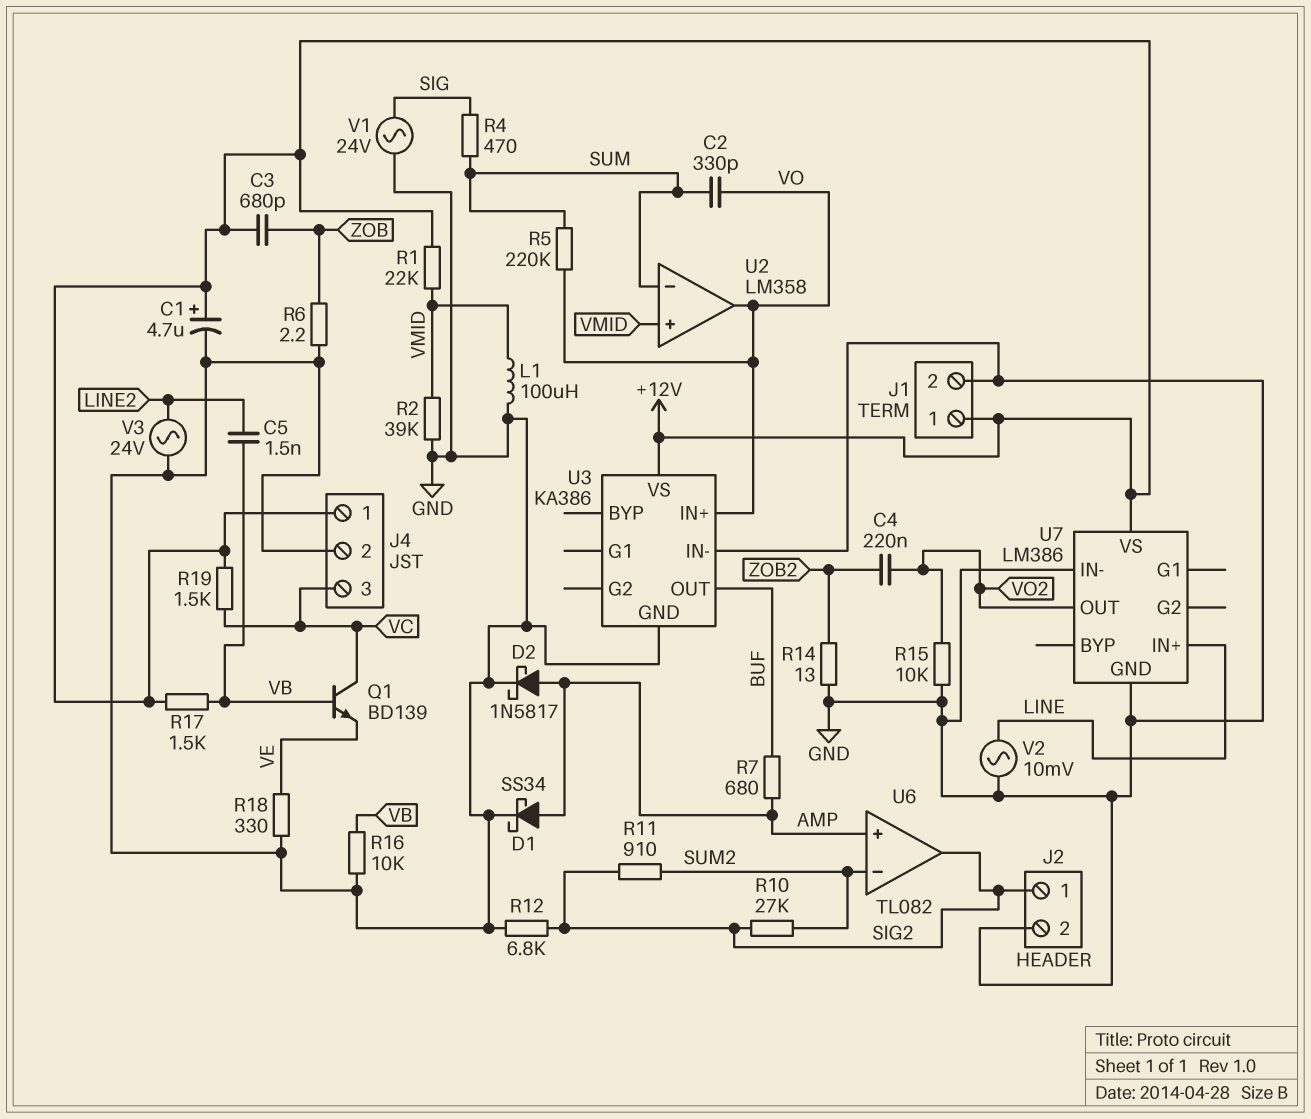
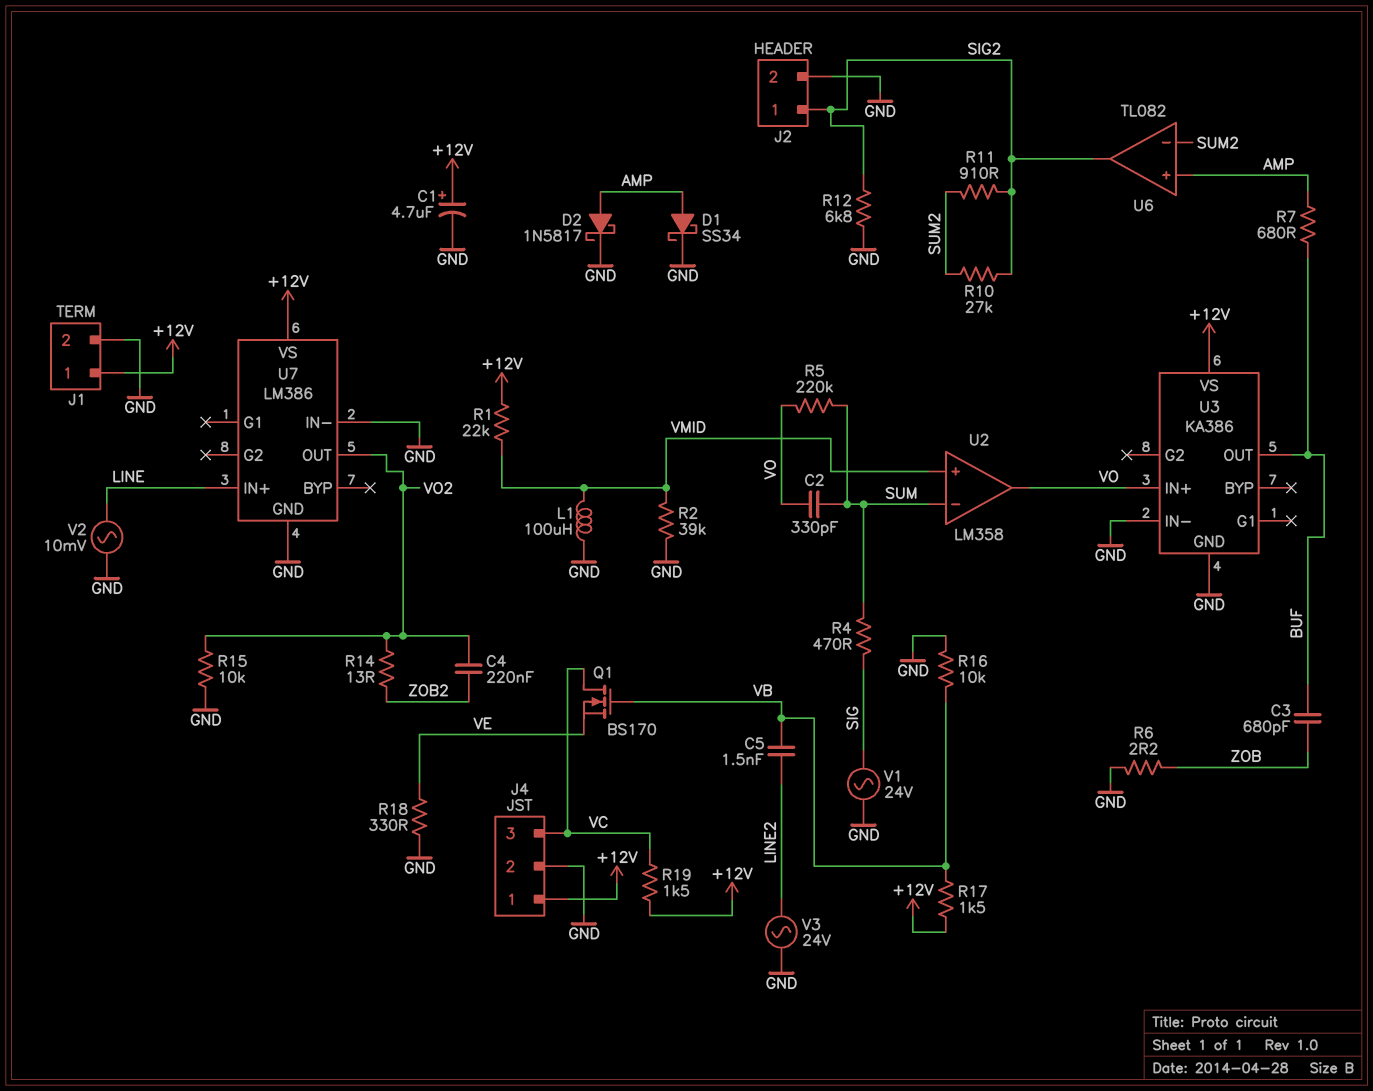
C3: 680pF (+12V, ZOB) -> 680pF (BUF, ZOB)
Q1: NPN BD139 (B VB, C VC, E VE) -> NMOS BS170 (G VB, D VC, S VE)
R14: 13 (GND, ZOB2) -> 13 (VO2, ZOB2)

